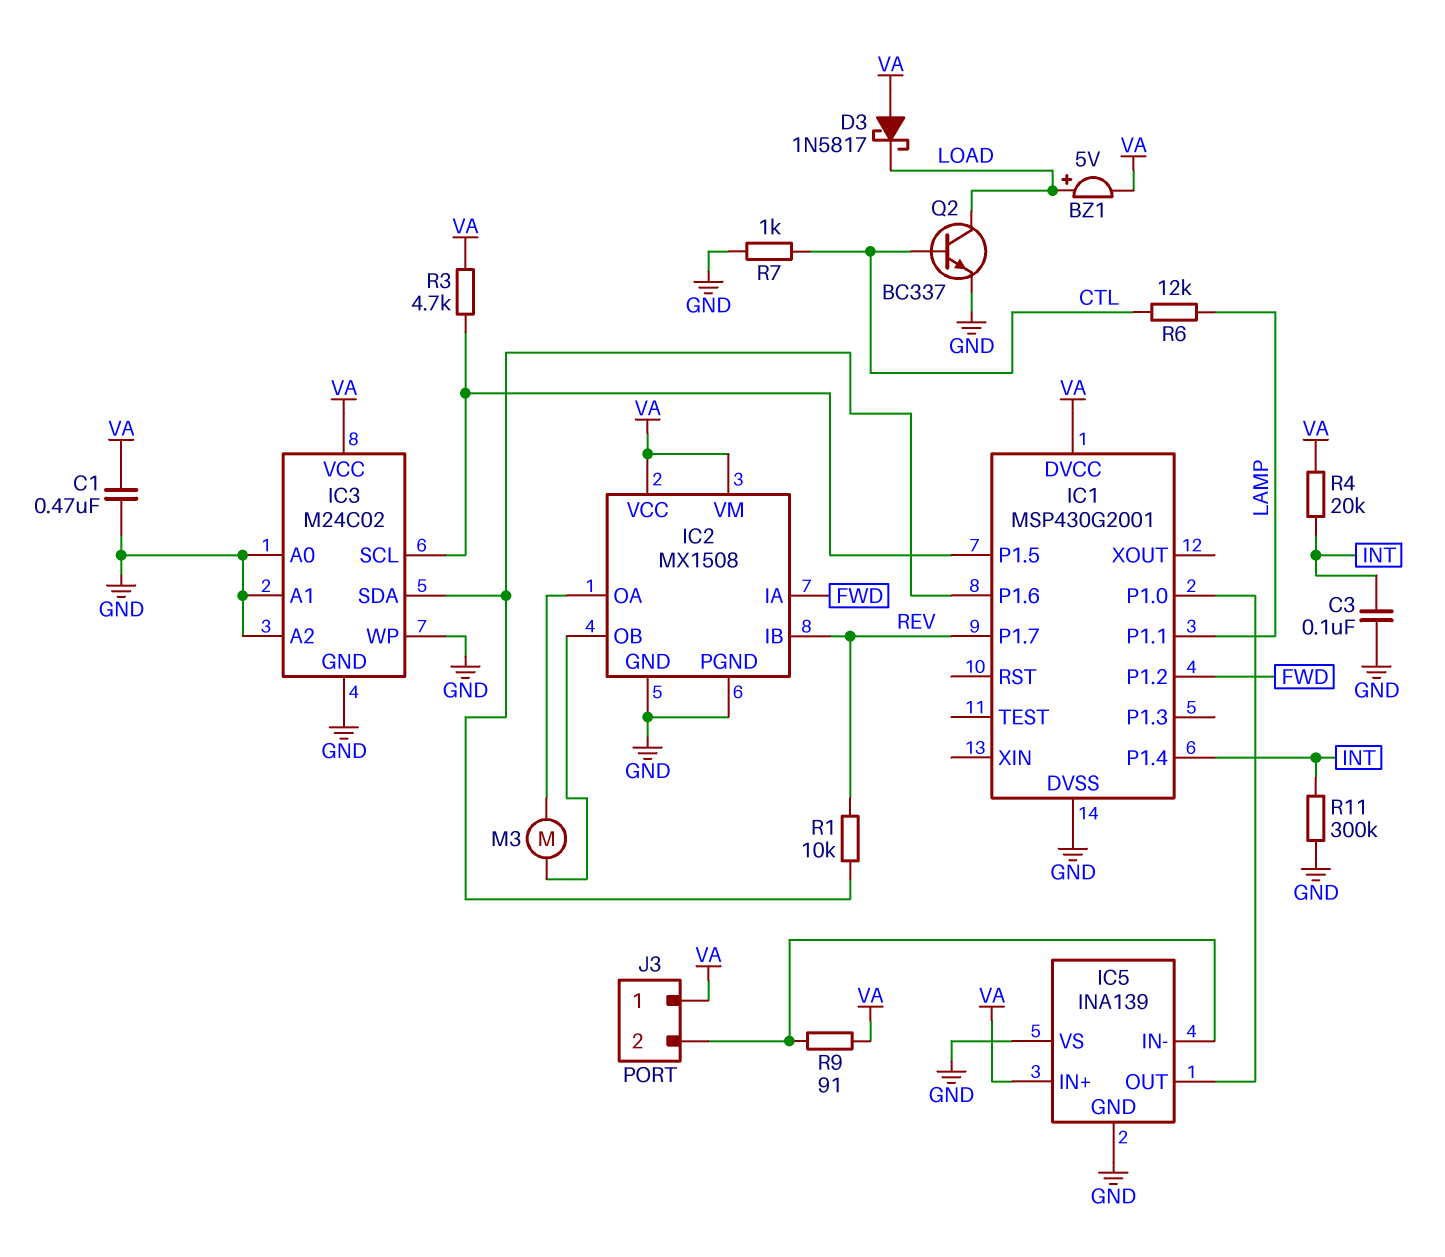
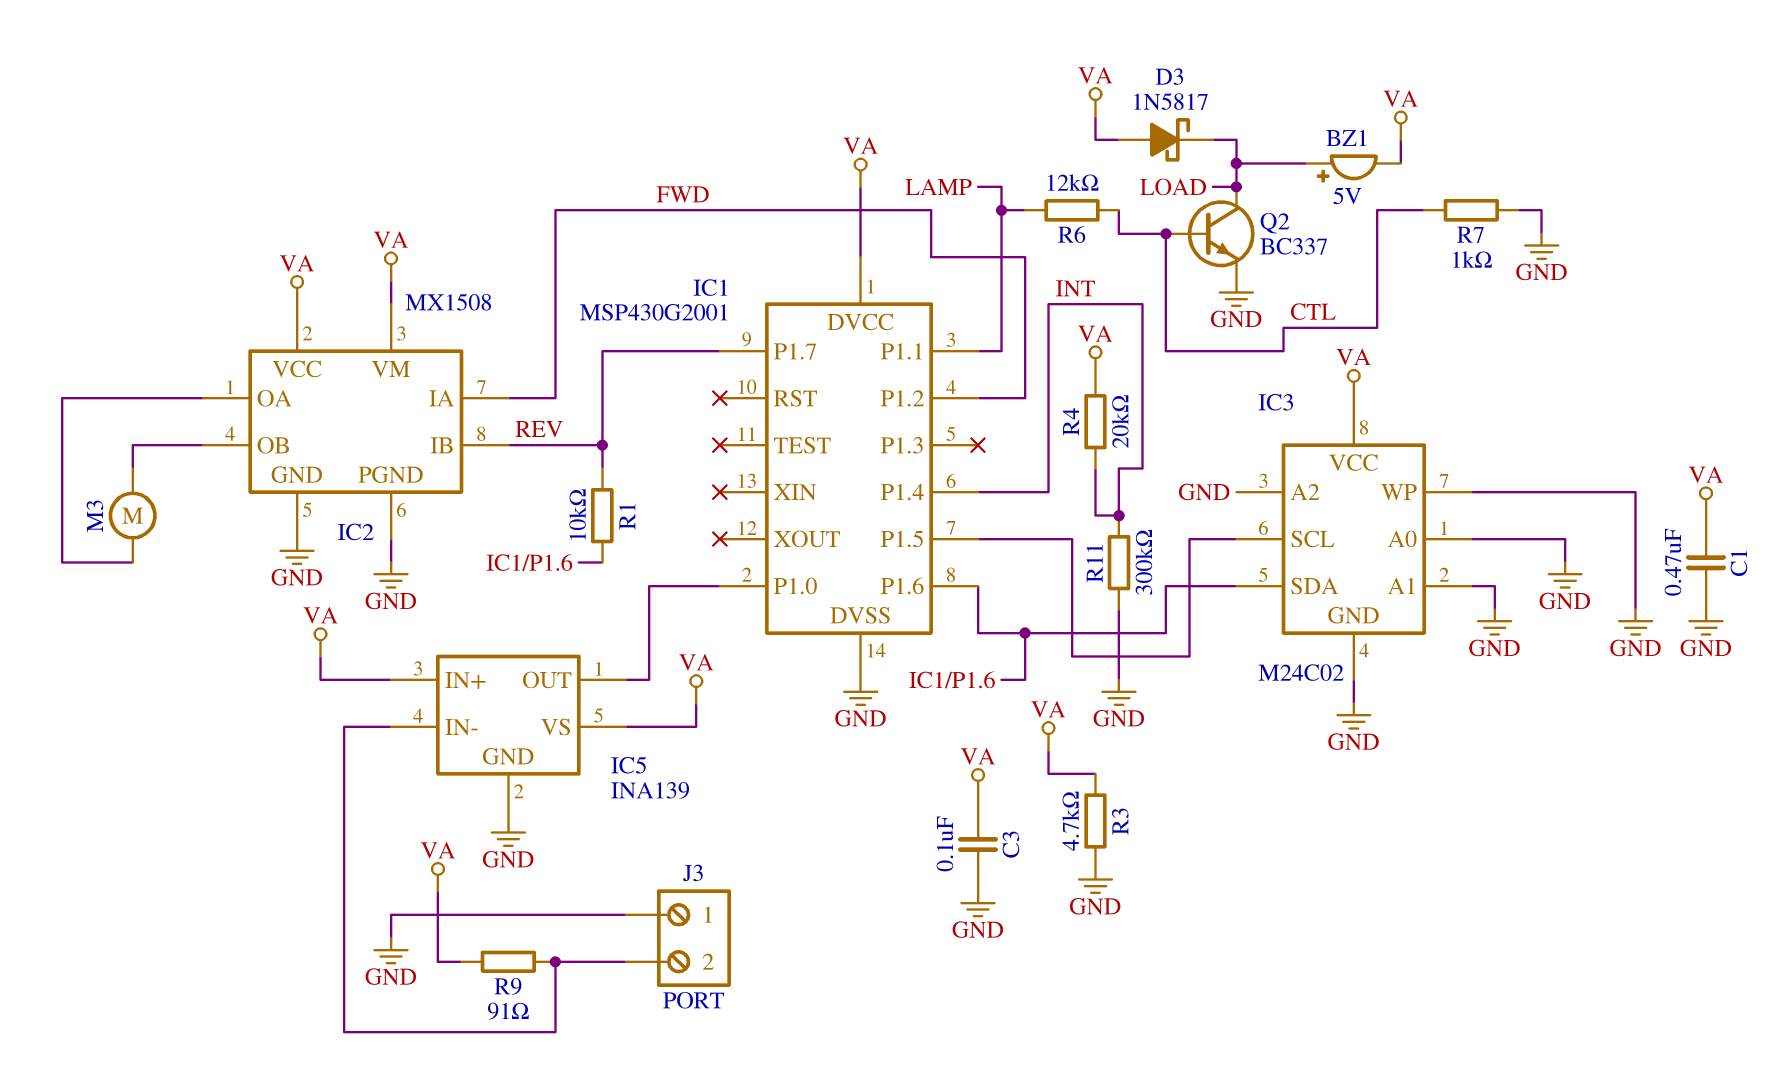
C3: 100nF (GND, INT) -> 100nF (GND, VA)
IC5 pin VS: GND -> VA
J3 pin 1: VA -> GND
R3: 4.7k (IC1/P1.5, VA) -> 4.7k (GND, VA)

